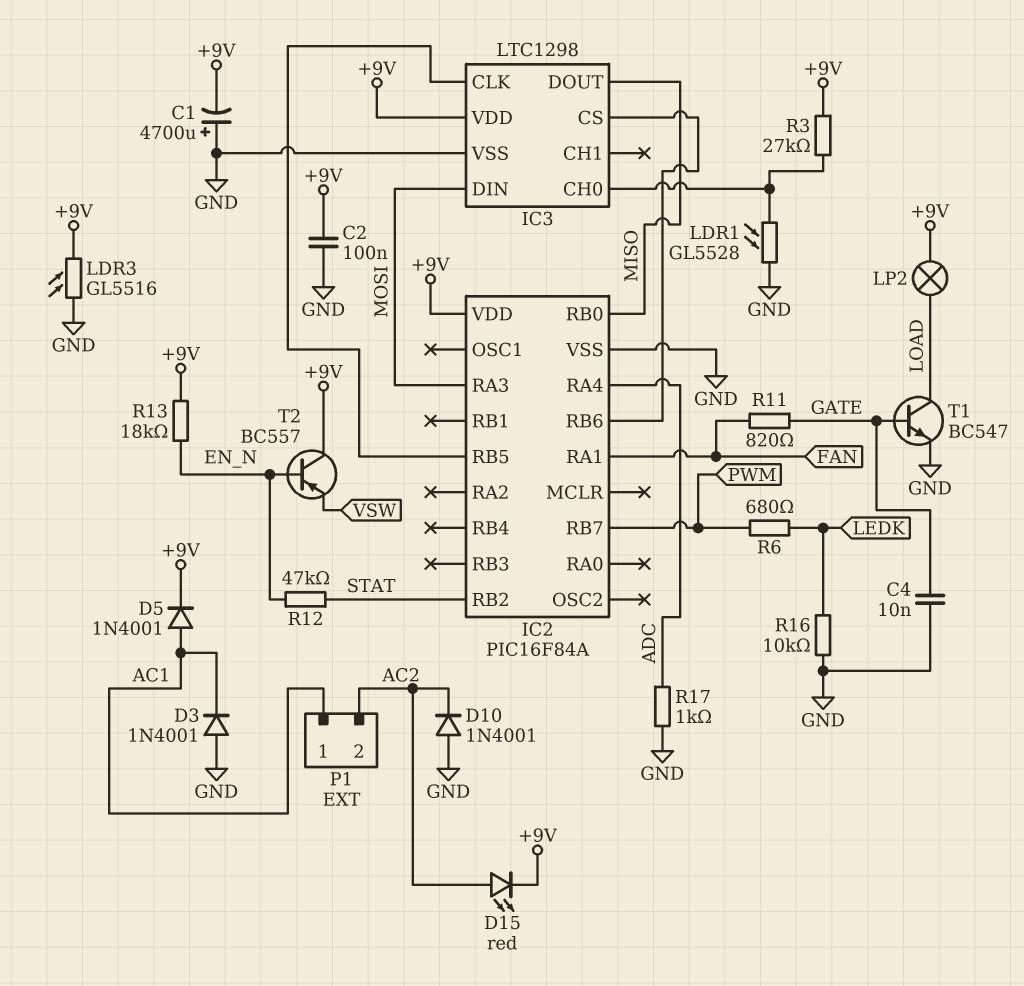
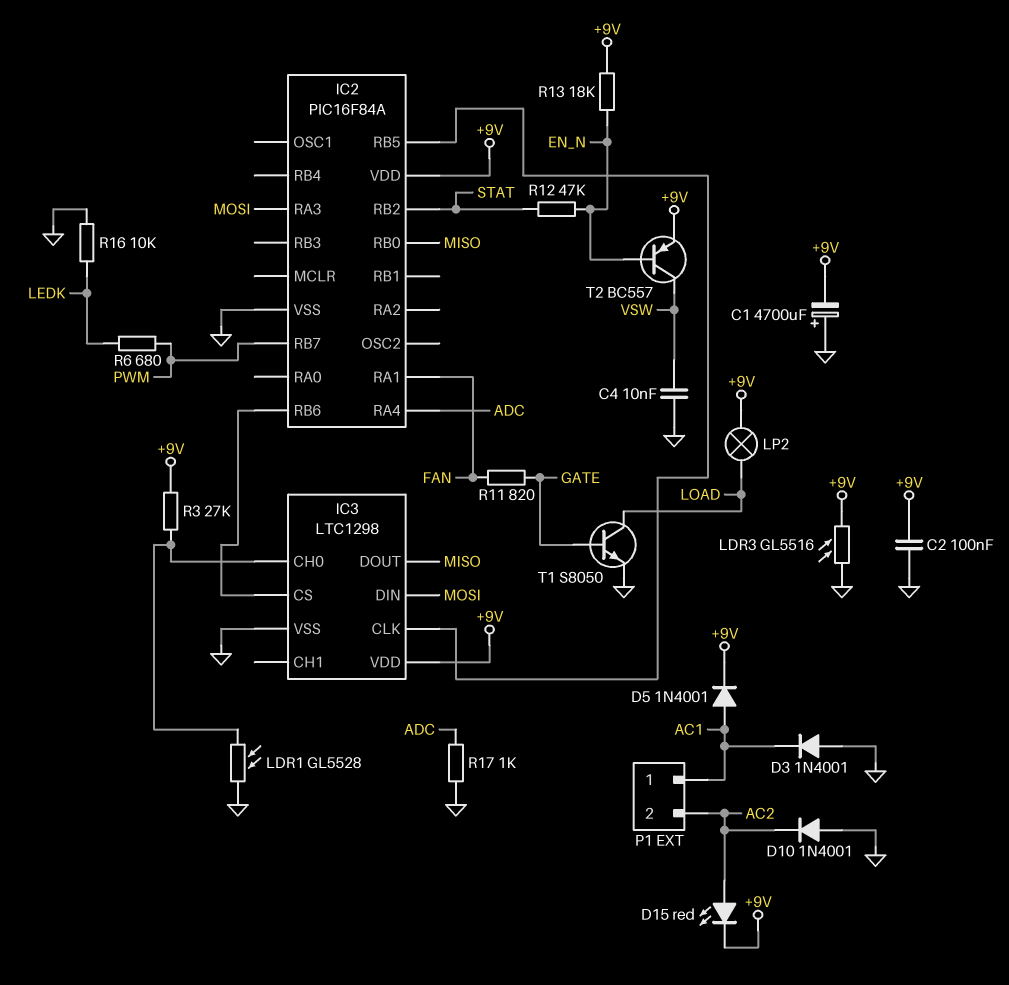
C4: 10nF (GATE, GND) -> 10nF (GND, VSW)
T1: NPN BC547 (B GATE, C LOAD, E GND) -> NPN S8050 (B GATE, C LOAD, E GND)
T2: PNP BC557 (B EN_N, C +9V, E VSW) -> PNP BC557 (B EN_N, C VSW, E +9V)

